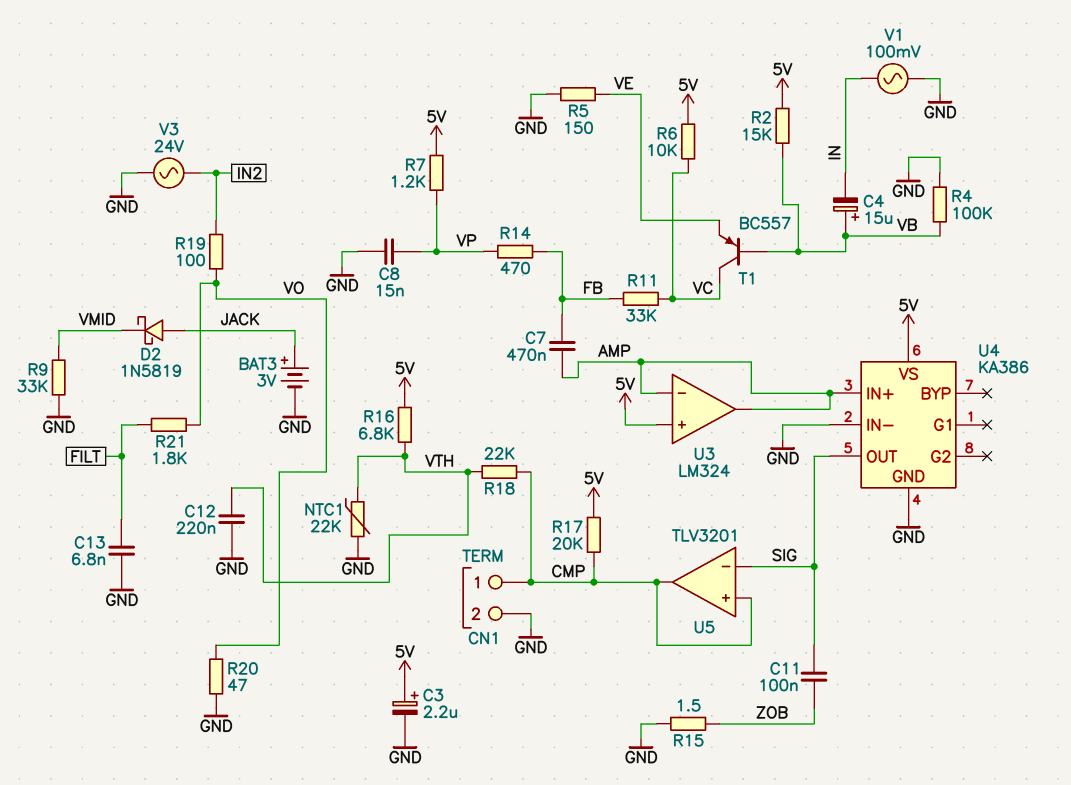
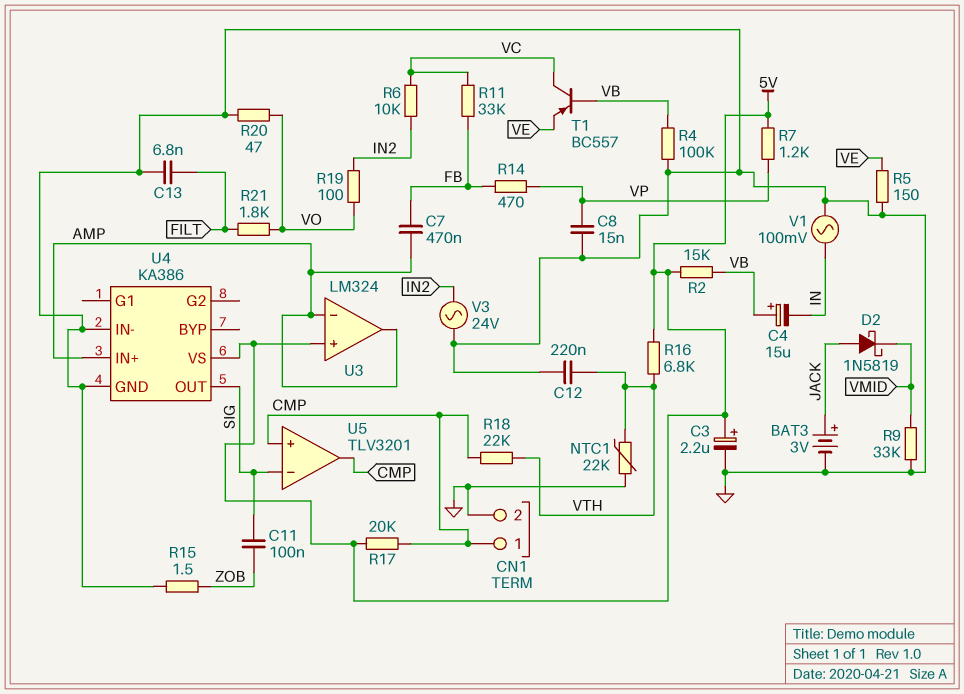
R6: 10k (5V, VC) -> 10k (IN2, VC)

